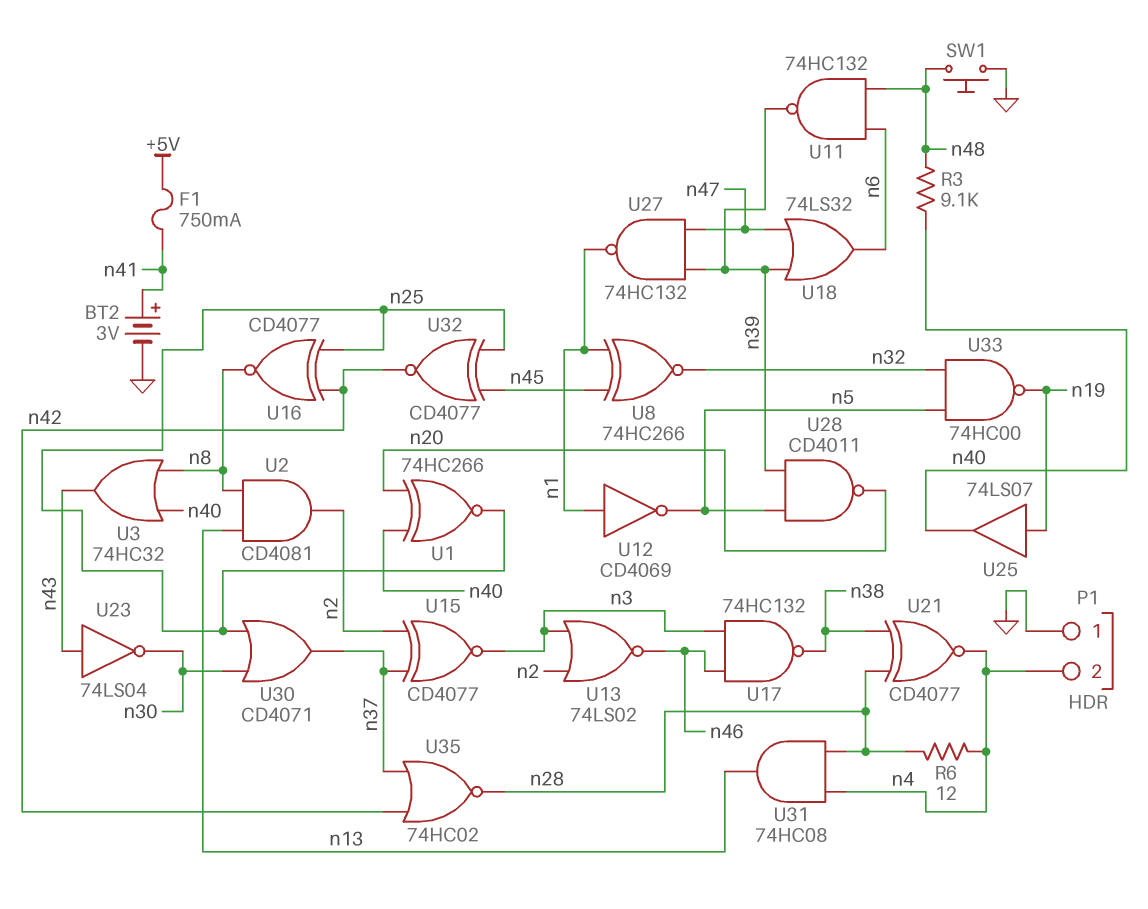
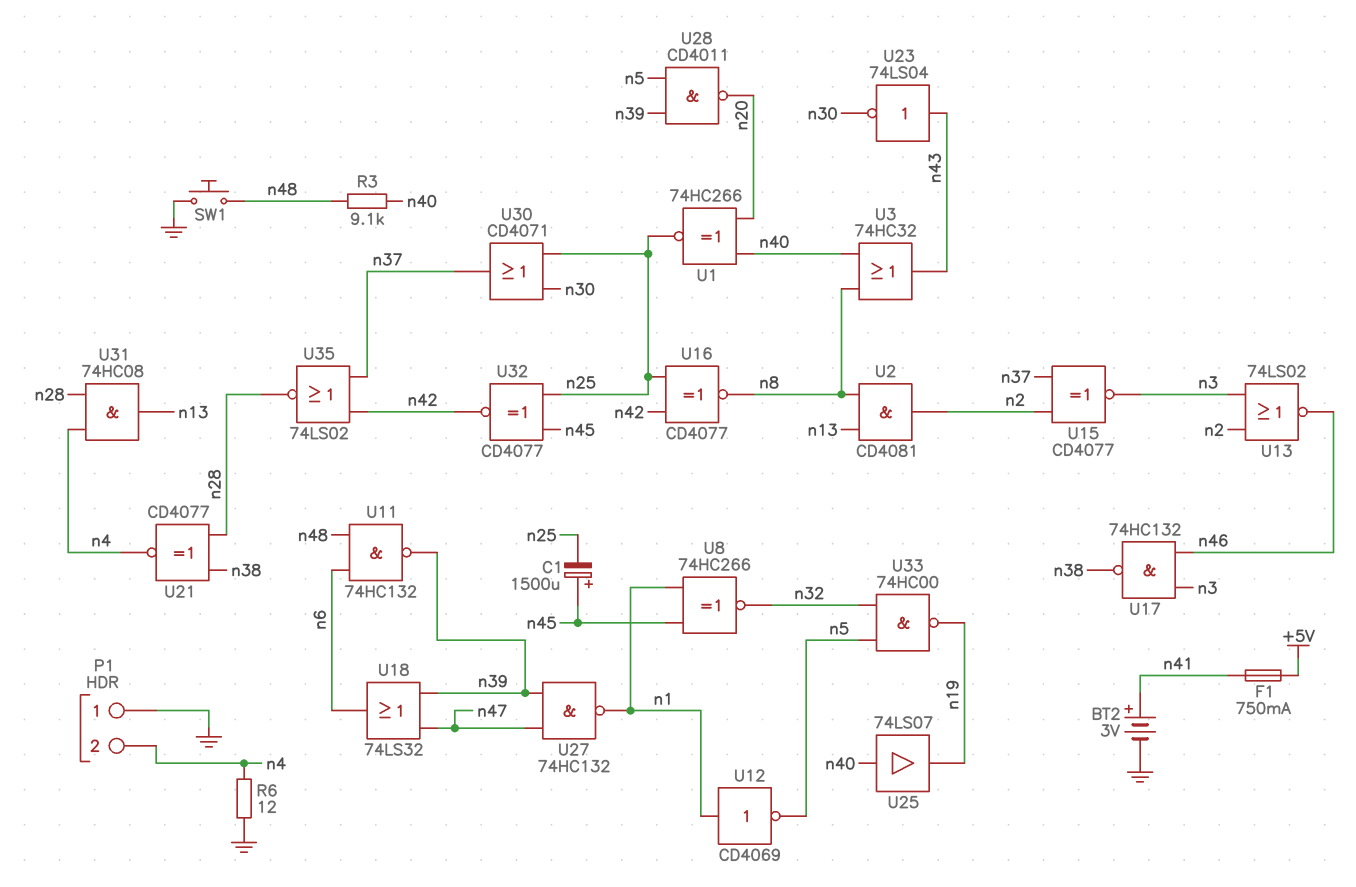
C1: none -> 1500uF (plus n45, minus n25)
R6: 12 (n4, n28) -> 12 (GND, n4)
U25: buffer 74LS07 (in n19, out n40) -> buffer 74LS07 (in n40, out n19)
U35: NOR 74HC02 (in n37, in n42, out n28) -> NOR 74LS02 (in n37, in n42, out n28)

